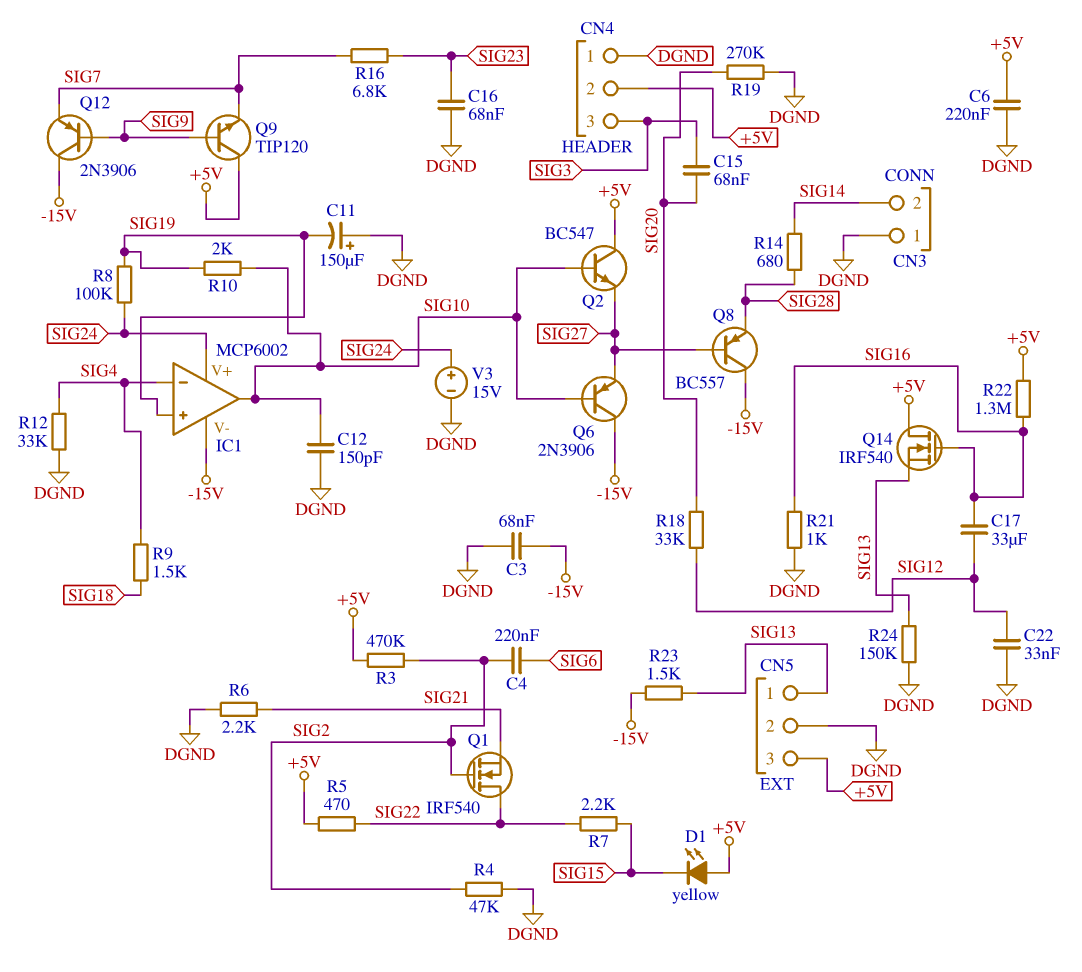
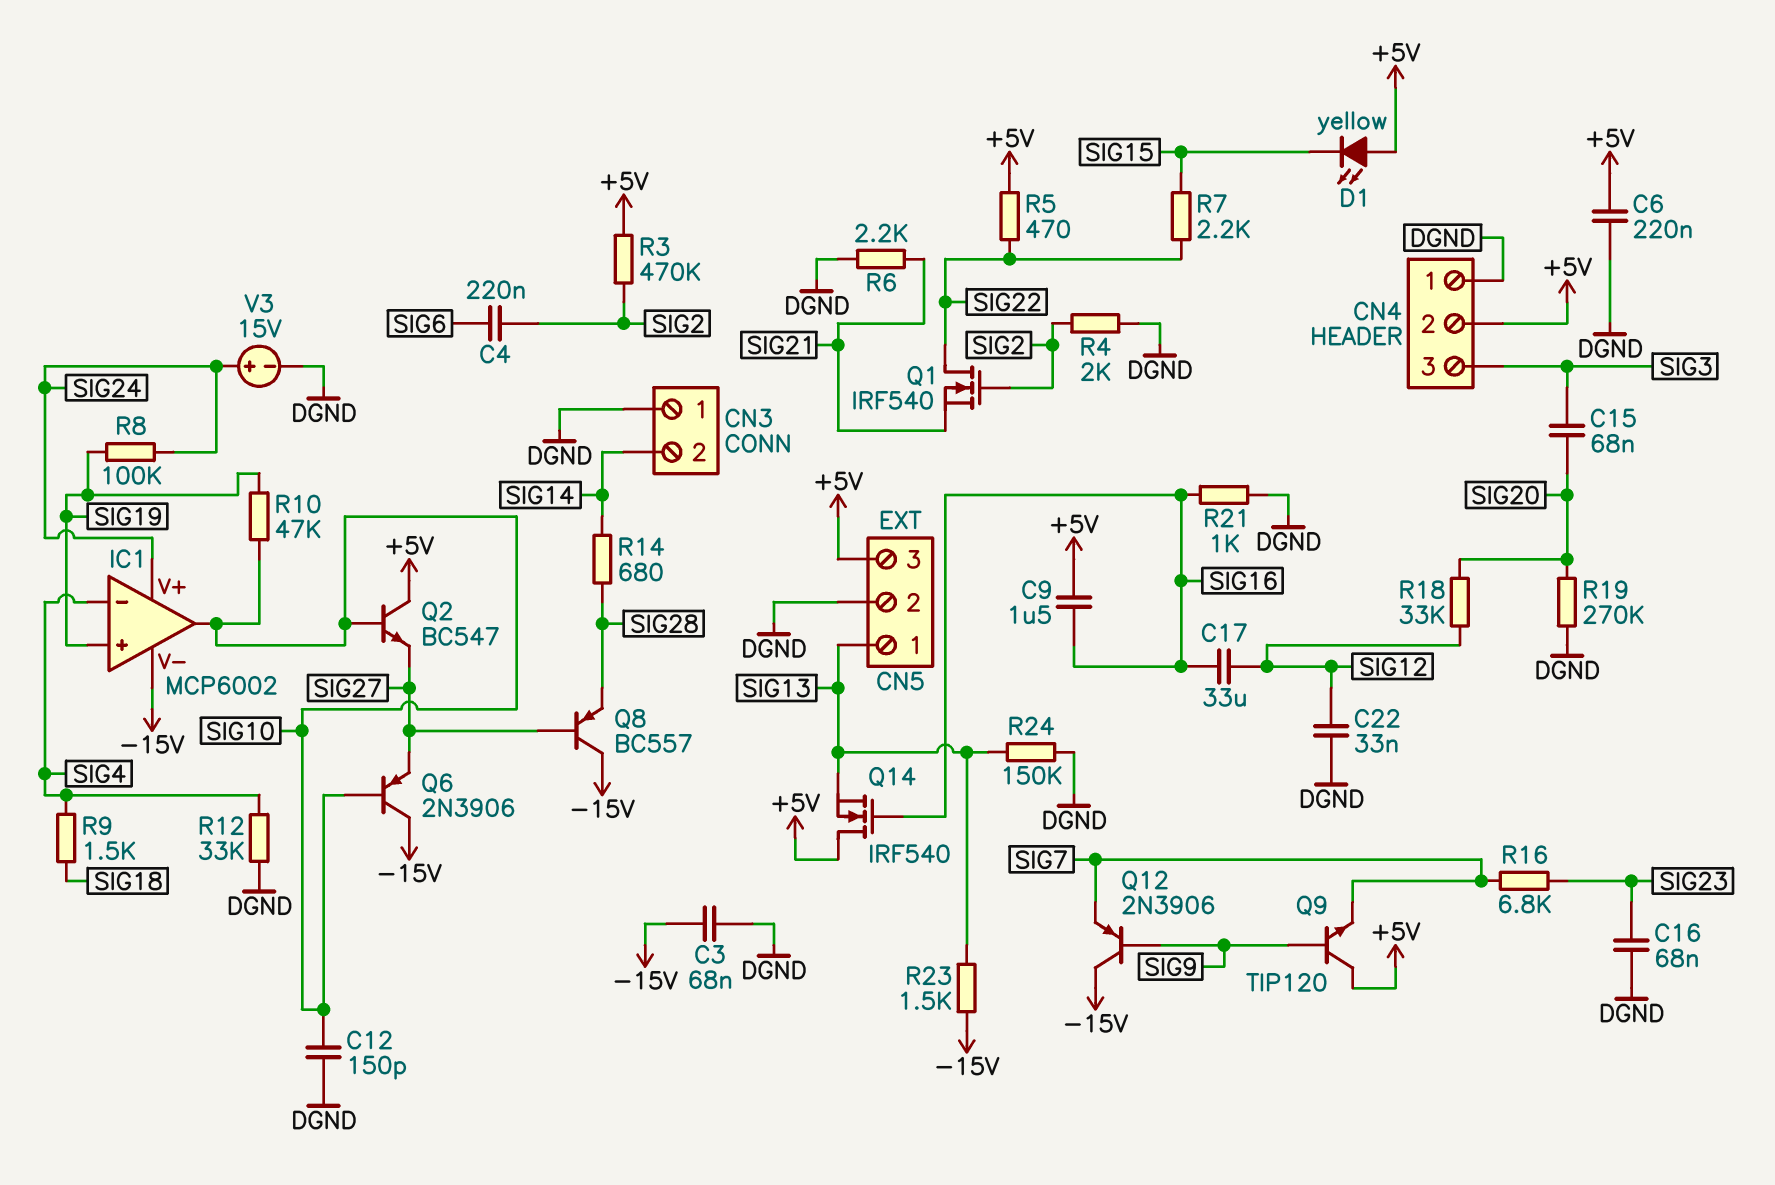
C9: none -> 1.5uF (+5V, SIG16)
C11: 150uF (plus DGND, minus SIG19) -> none
R4: 47k (DGND, SIG2) -> 2k (DGND, SIG2)
R10: 2k (SIG10, SIG19) -> 47k (SIG10, SIG19)
R22: 1.3M (+5V, SIG16) -> none

